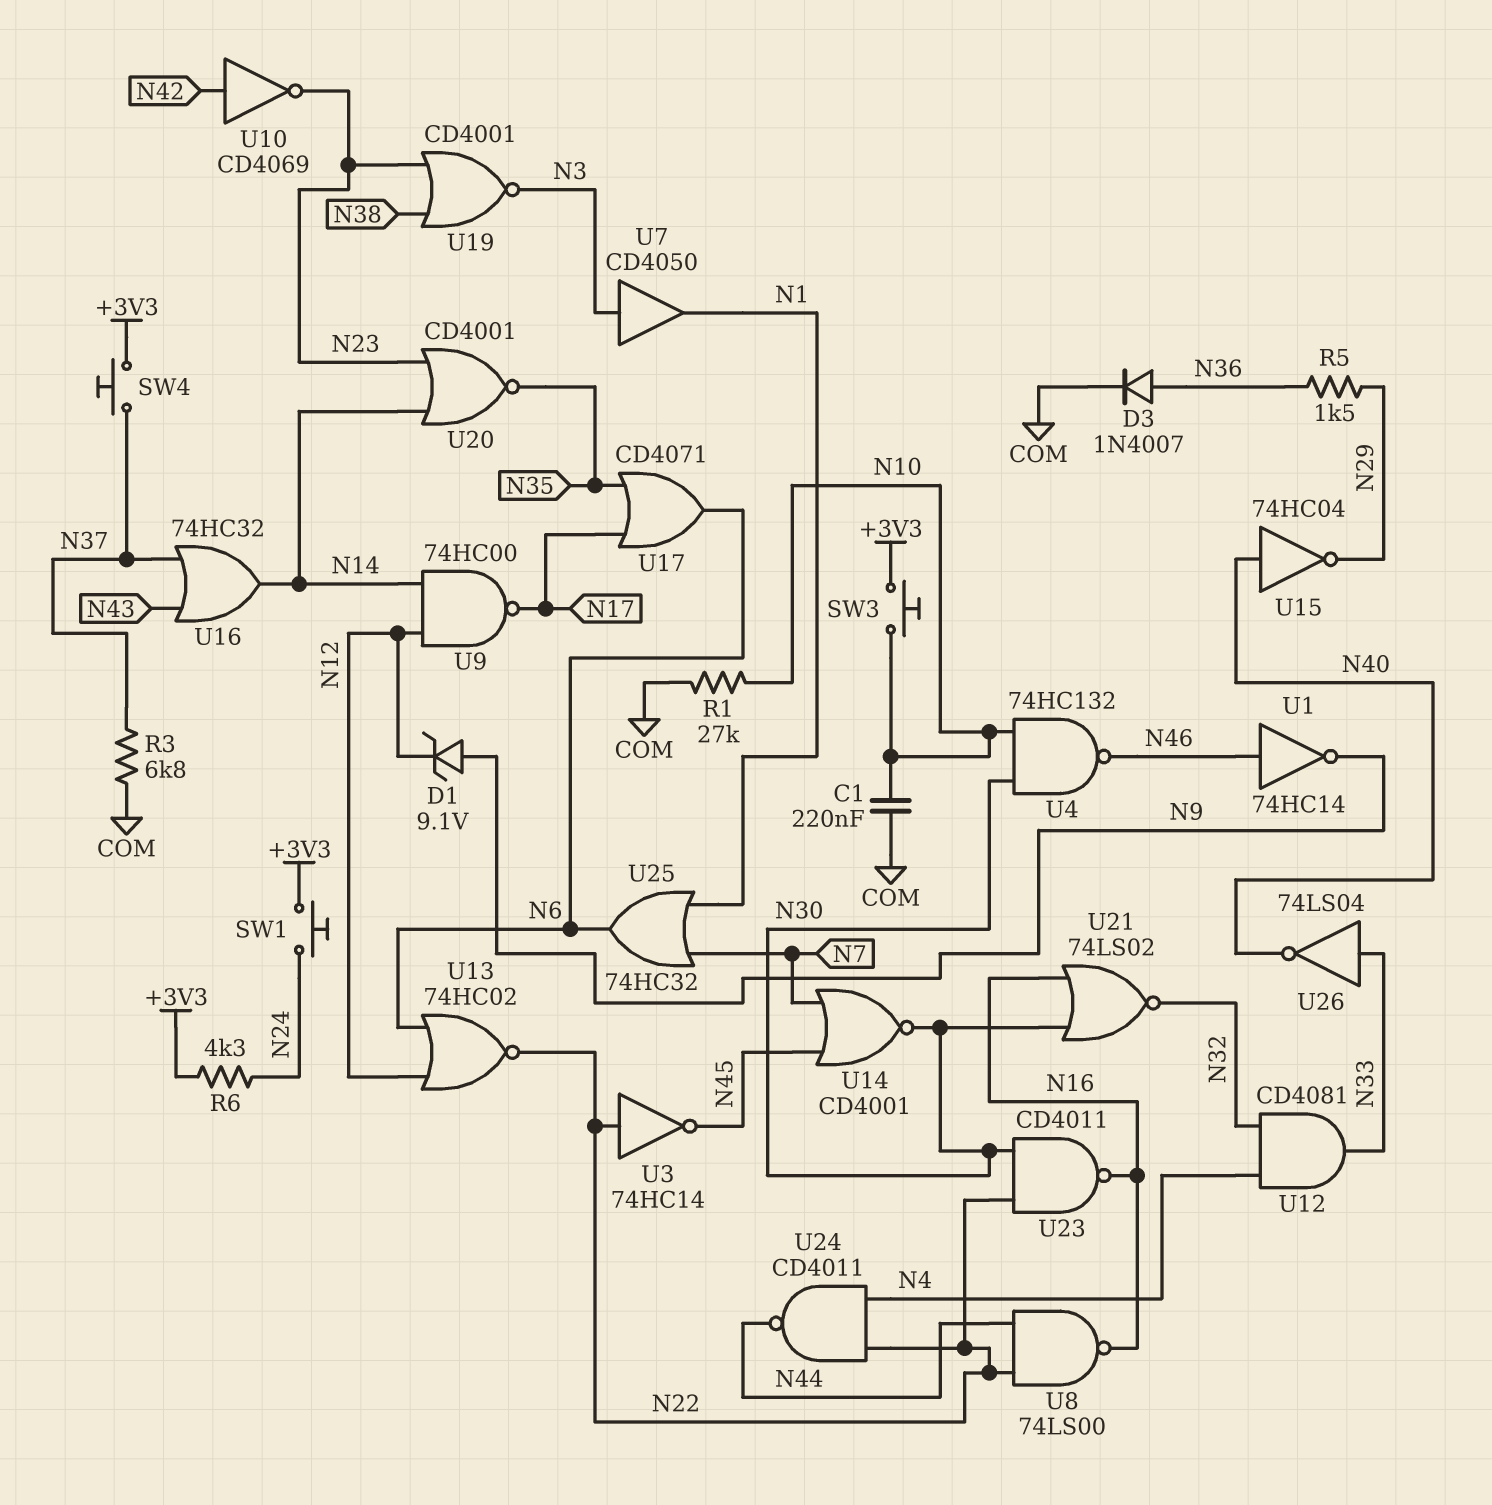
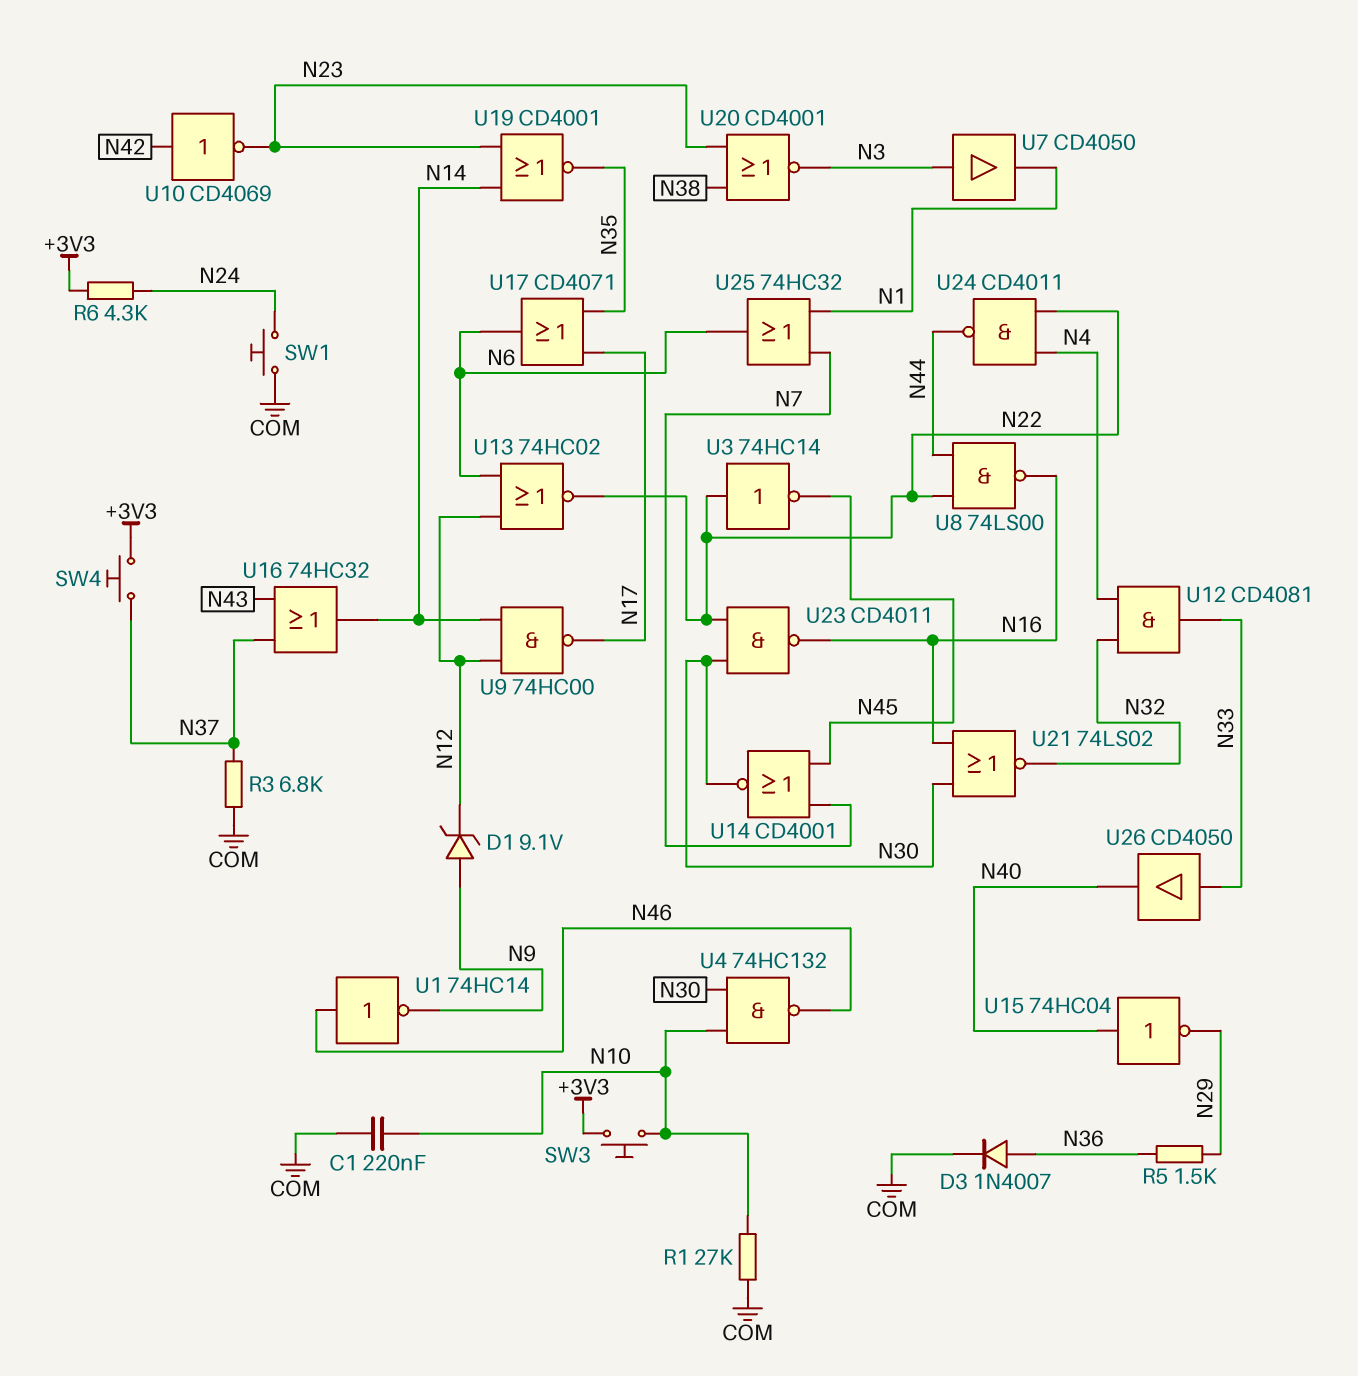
SW1: button (+3V3, N24) -> button (COM, N24)
U19: NOR CD4001 (in N23, in N38, out N3) -> NOR CD4001 (in N14, in N23, out N35)
U20: NOR CD4001 (in N14, in N23, out N35) -> NOR CD4001 (in N23, in N38, out N3)
U26: NOT 74LS04 (in N33, out N40) -> buffer CD4050 (in N33, out N40)

